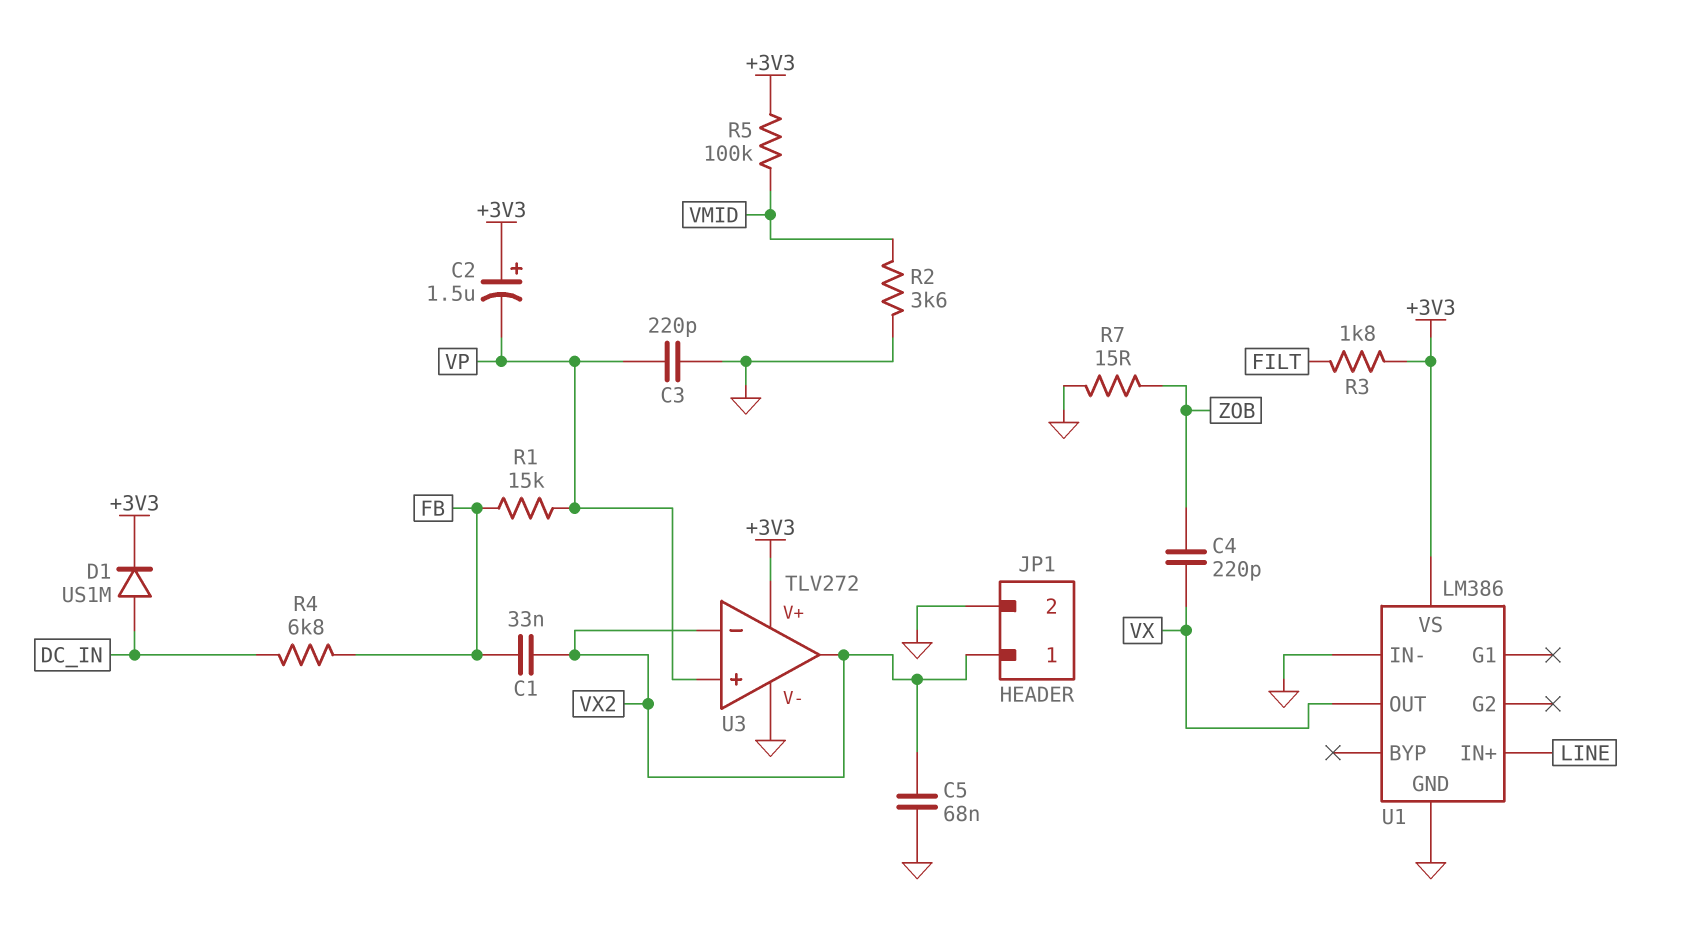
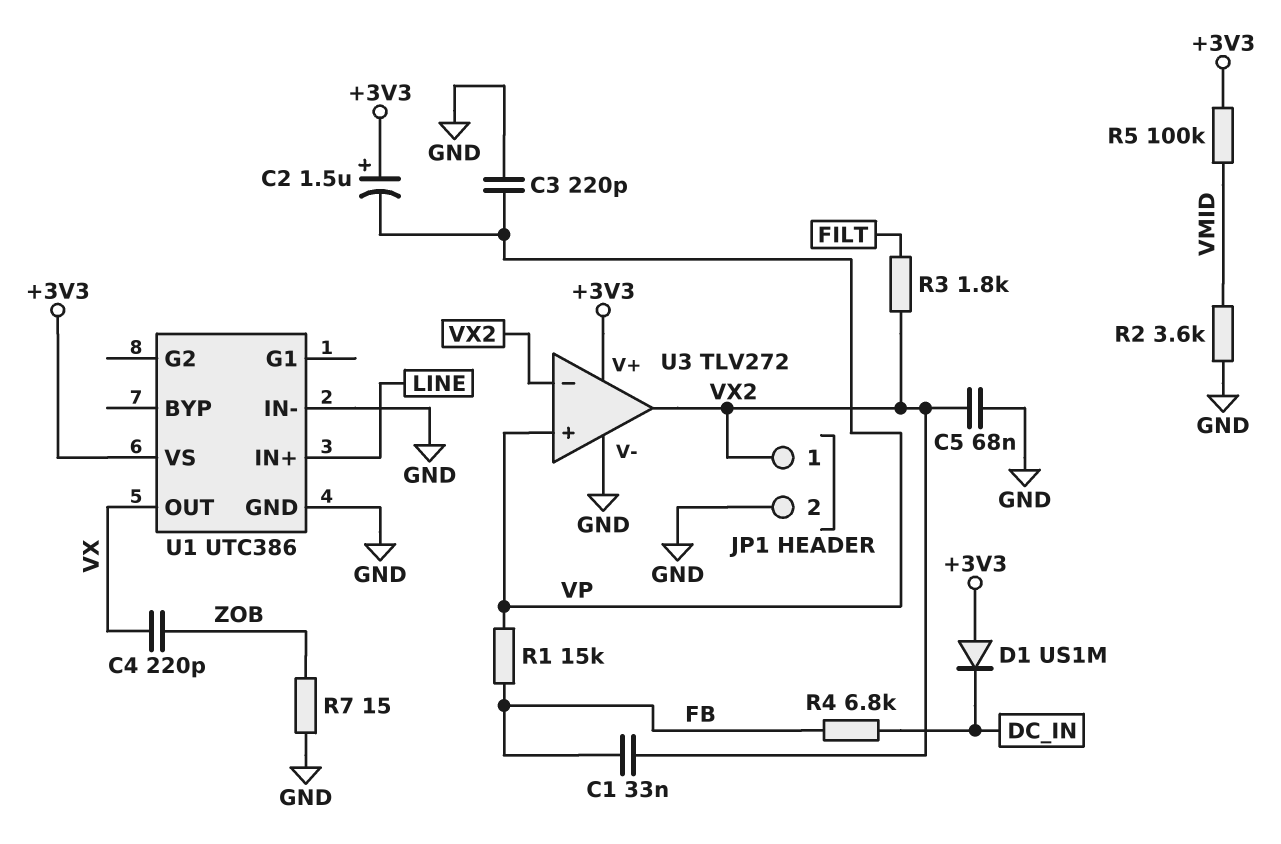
D1: diode US1M (A DC_IN, K +3V3) -> diode US1M (A +3V3, K DC_IN)
R3: 1.8k (+3V3, FILT) -> 1.8k (FILT, VX2)
U1: LM386 -> UTC386

